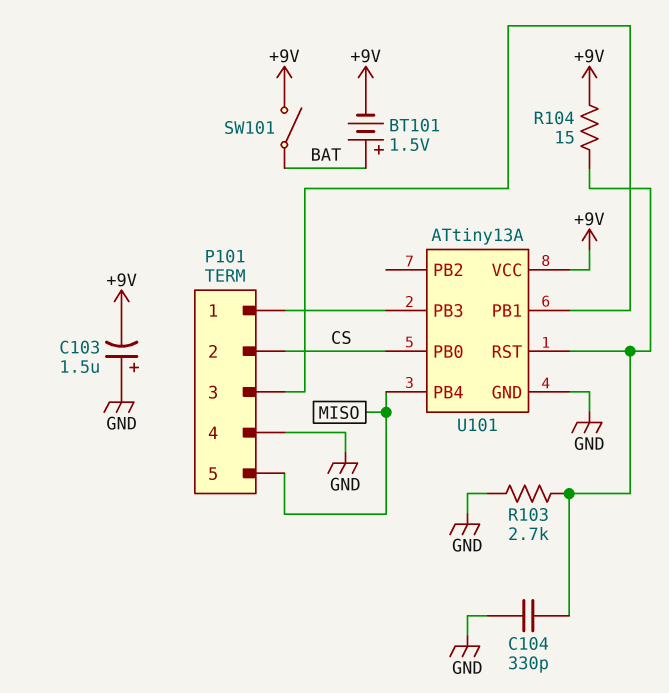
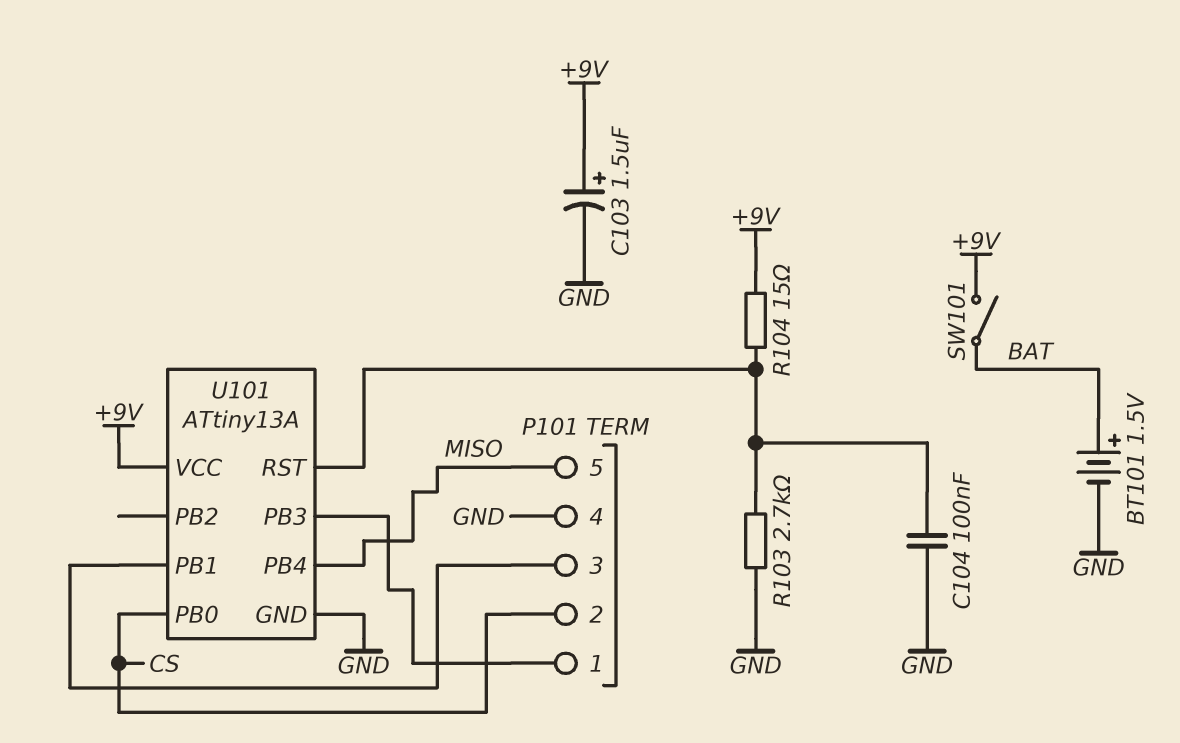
BT101: 1.5V (plus BAT, minus +9V) -> 1.5V (plus BAT, minus GND)
C103: 1.5uF (plus GND, minus +9V) -> 1.5uF (plus +9V, minus GND)
C104: 330pF (GND, U101/RST) -> 100nF (GND, U101/RST)

